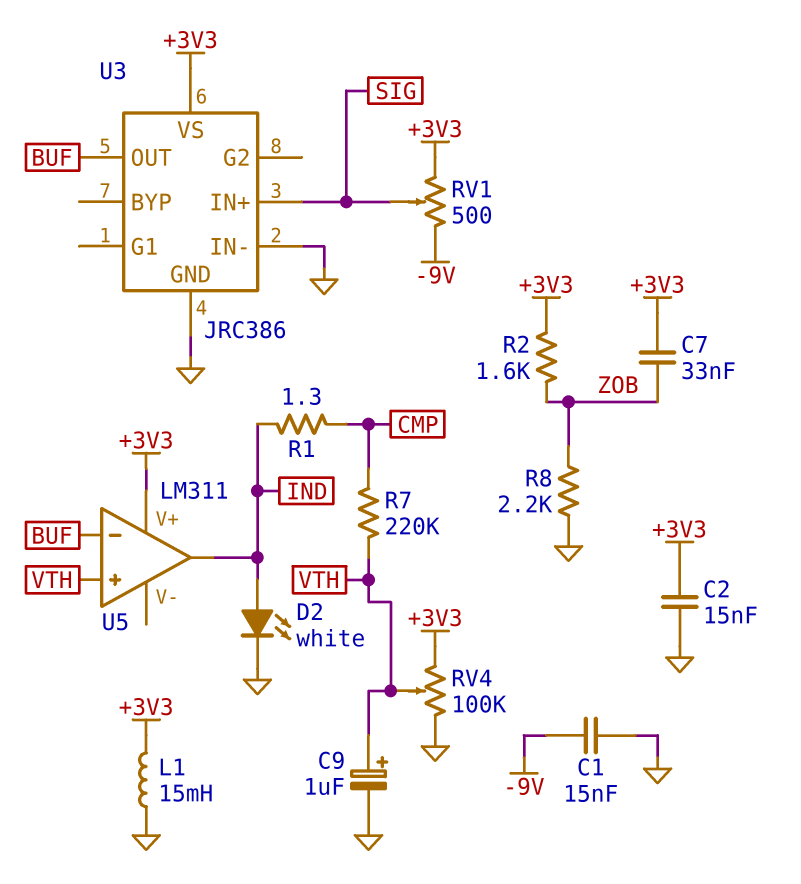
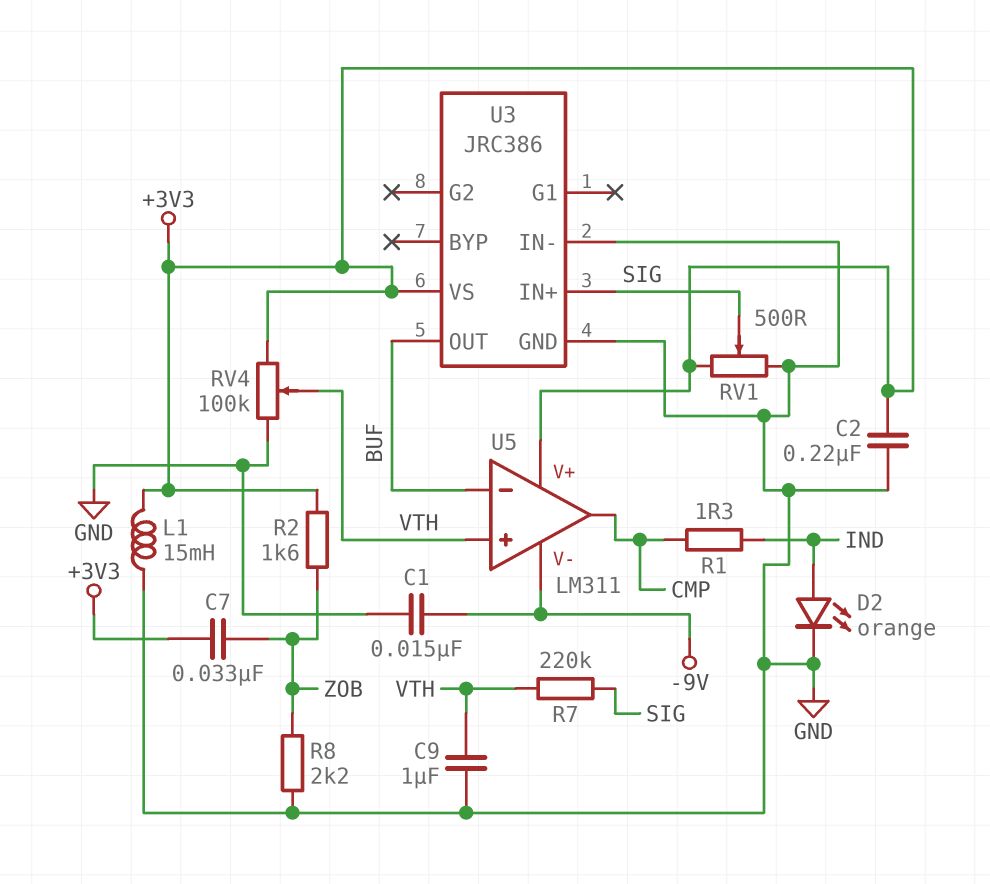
C2: 15nF (+3V3, GND) -> 220nF (+3V3, GND)
C9: 1uF (plus VTH, minus GND) -> 1uF (GND, VTH)
D2: LED white (A IND, K GND) -> LED orange (A IND, K GND)
R7: 220k (CMP, VTH) -> 220k (SIG, VTH)
RV1: 500 (+3V3, -9V, wiper SIG) -> 500 (+3V3, GND, wiper SIG)
U5 pin V-: none -> -9V
U5 pin out: IND -> CMP

